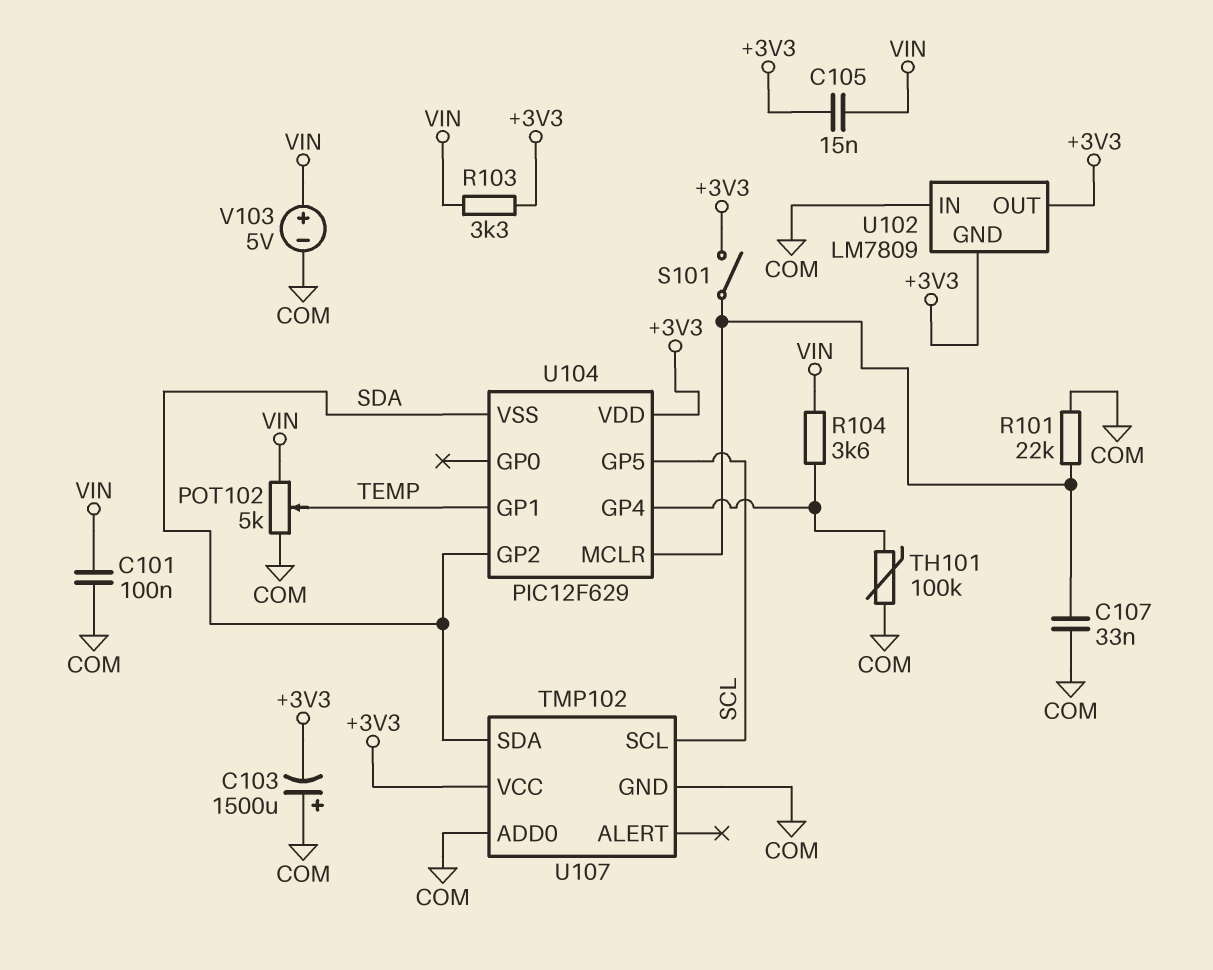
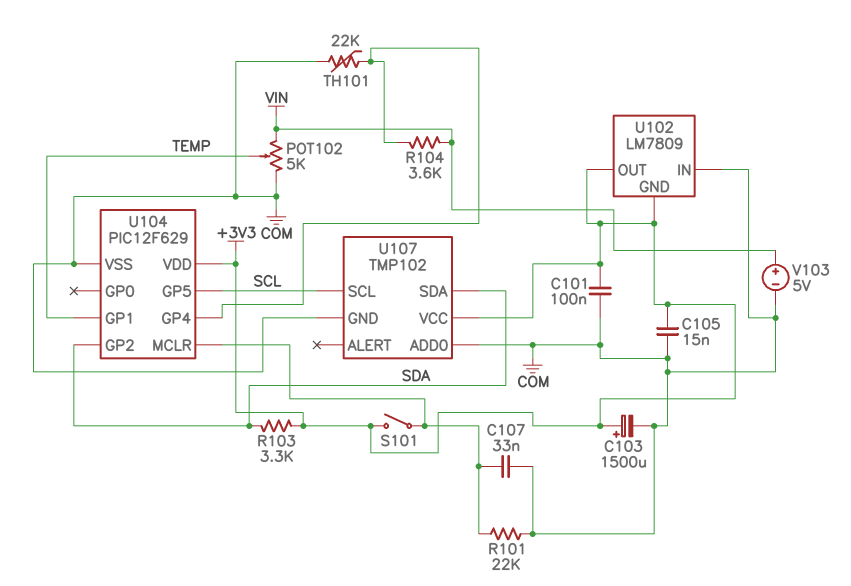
C101: 100nF (COM, VIN) -> 100nF (+3V3, COM)
C103: 1500uF (plus COM, minus +3V3) -> 1500uF (plus +3V3, minus COM)
C105: 15nF (+3V3, VIN) -> 15nF (+3V3, COM)
R103: 3.3k (+3V3, VIN) -> 3.3k (+3V3, SDA)
TH101: 100k (COM, U104/GP4) -> 22k (COM, U104/GP4)
U104 pin VSS: SDA -> COM

